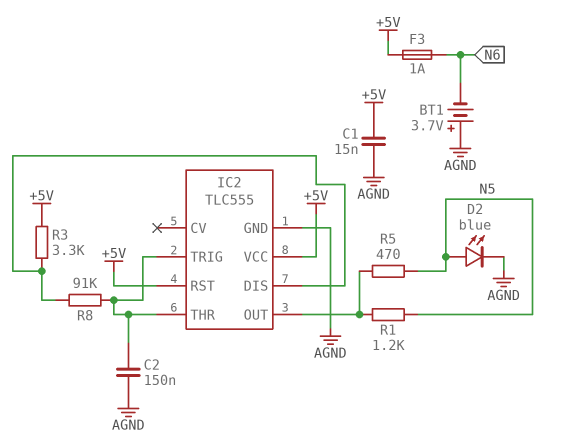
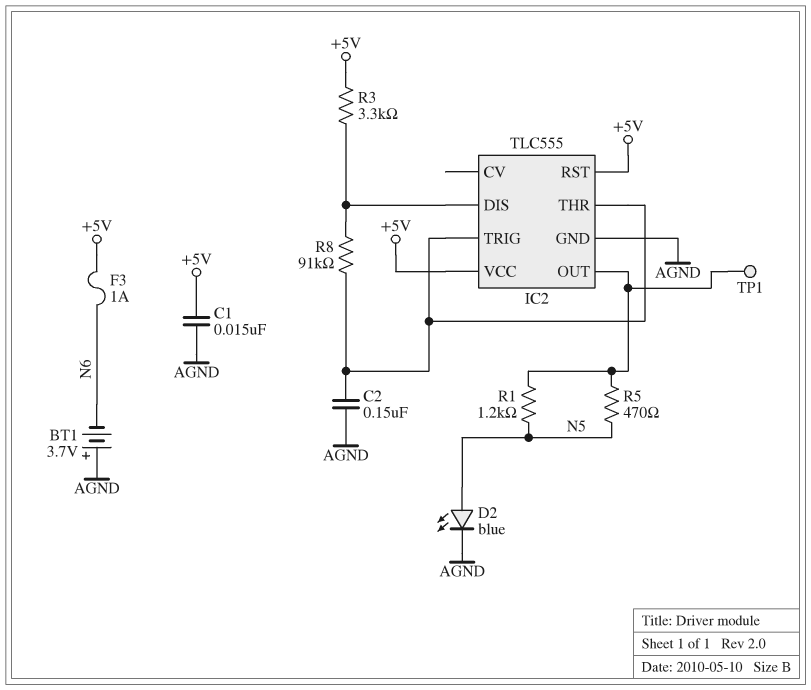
TP1: none -> test point (IC2/OUT)

